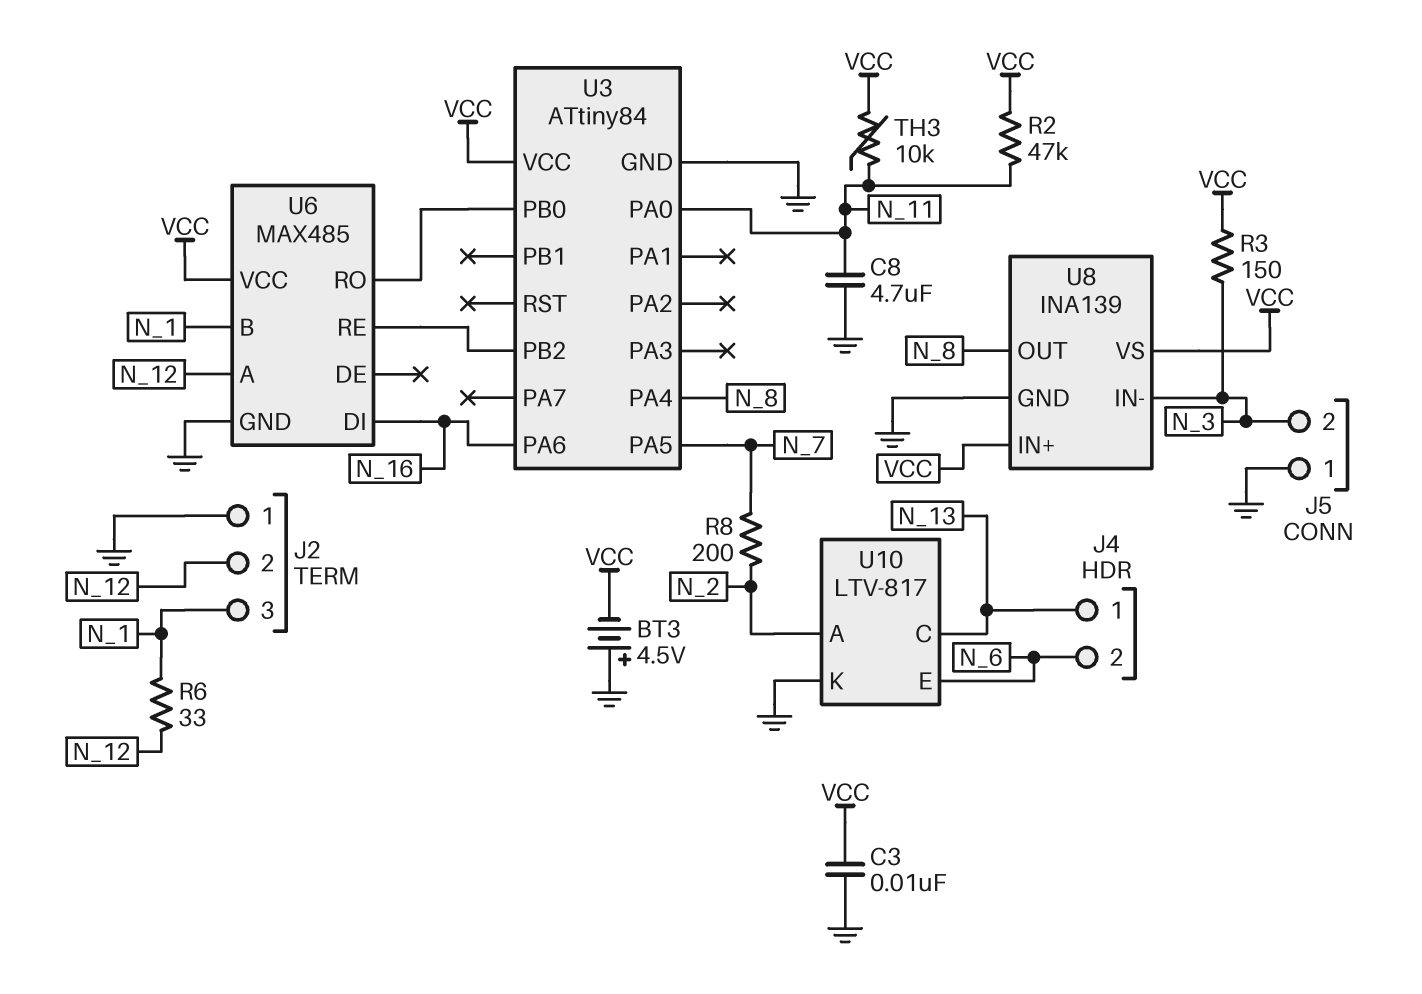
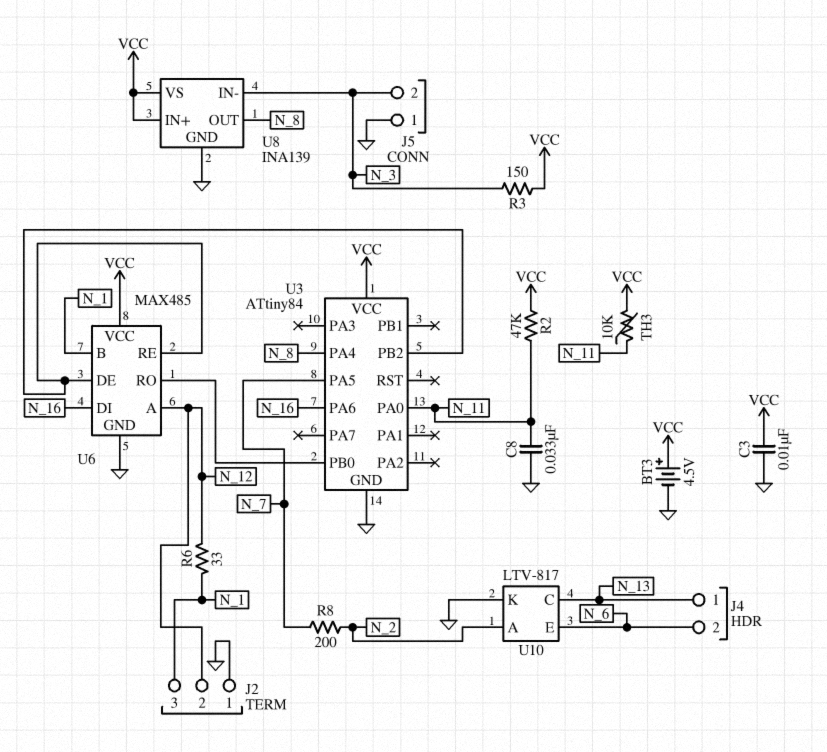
BT3: 4.5V (plus GND, minus VCC) -> 4.5V (plus VCC, minus GND)
C8: 4.7uF (GND, N_11) -> 33nF (GND, N_11)
U6 pin DE: none -> U3/PB2

